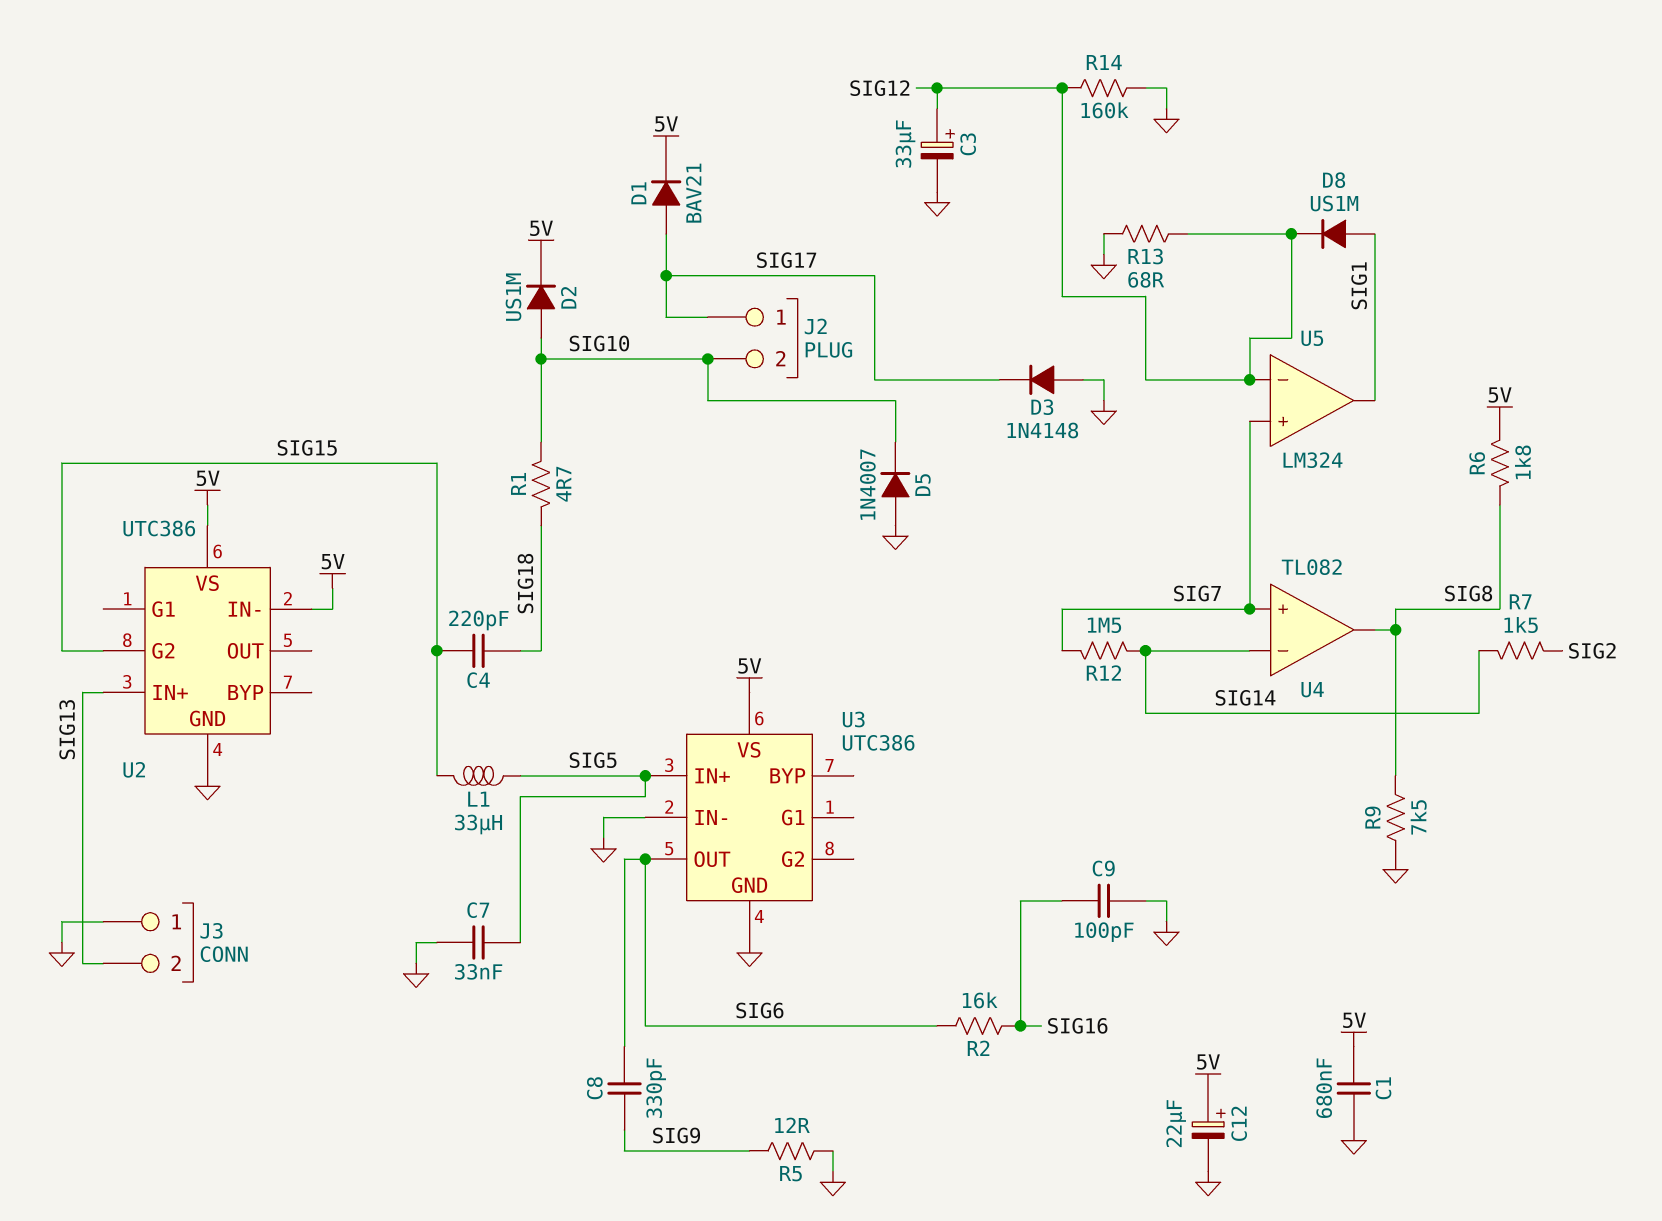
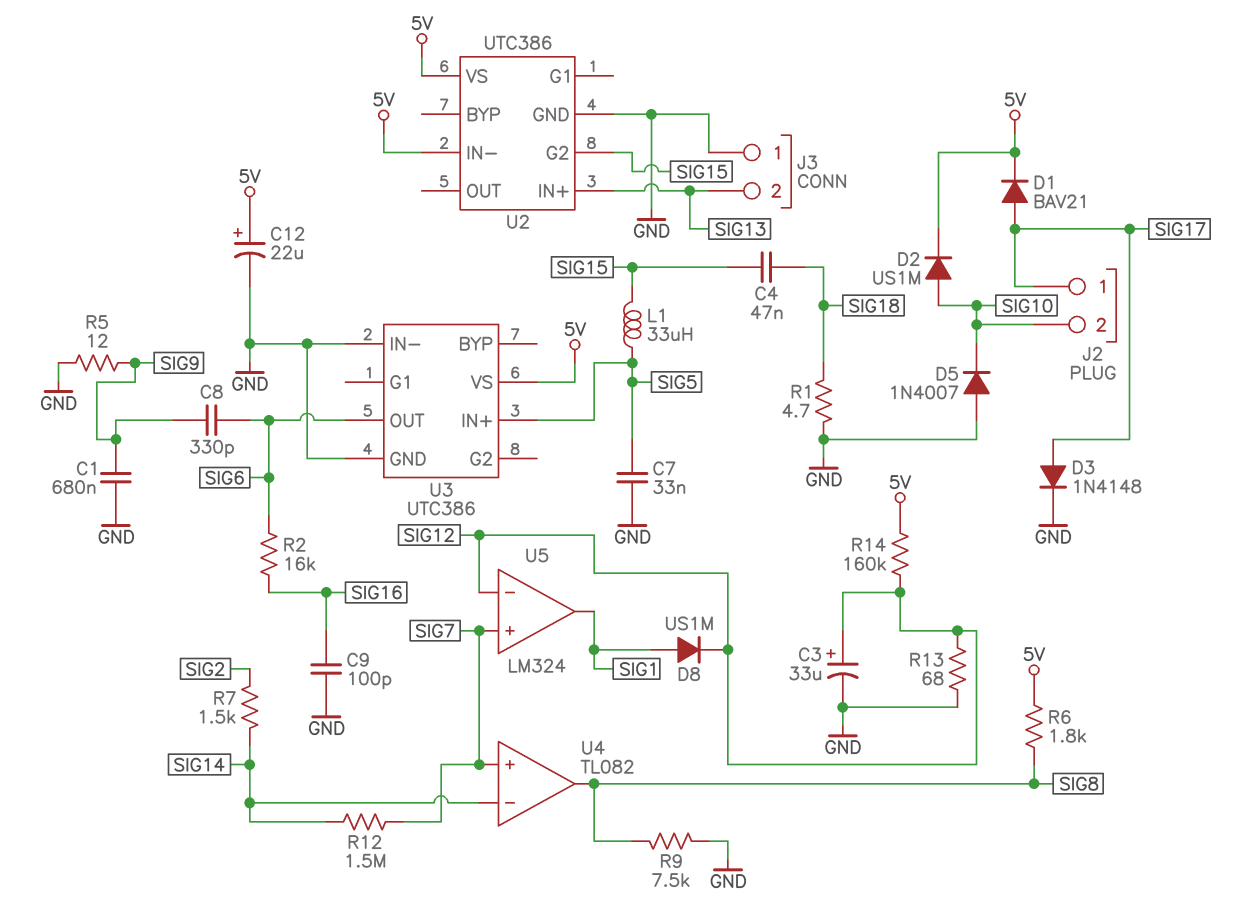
C1: 680nF (5V, GND) -> 680nF (GND, SIG9)
C4: 220pF (SIG15, SIG18) -> 47nF (SIG15, SIG18)
D3: diode 1N4148 (A GND, K SIG17) -> diode 1N4148 (A SIG17, K GND)
R1: 4.7 (SIG10, SIG18) -> 4.7 (GND, SIG18)
R14: 160k (GND, SIG12) -> 160k (5V, SIG12)

